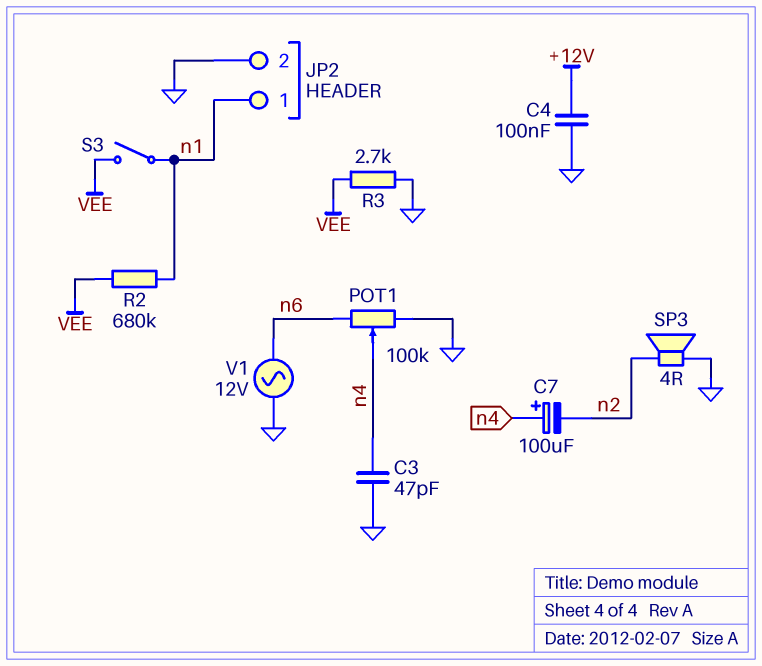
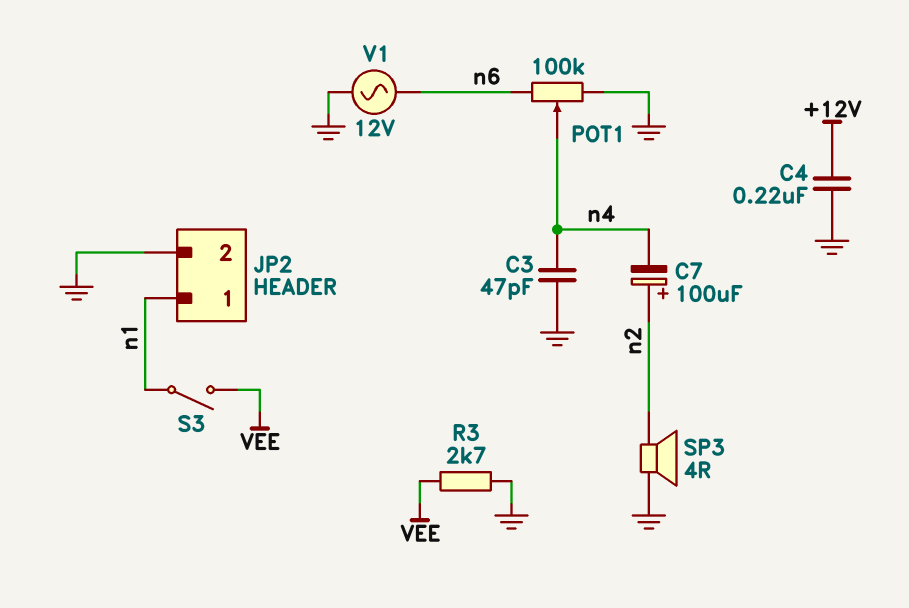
C4: 100nF (+12V, GND) -> 220nF (+12V, GND)
C7: 100uF (plus n4, minus n2) -> 100uF (plus n2, minus n4)
R2: 680k (VEE, n1) -> none

